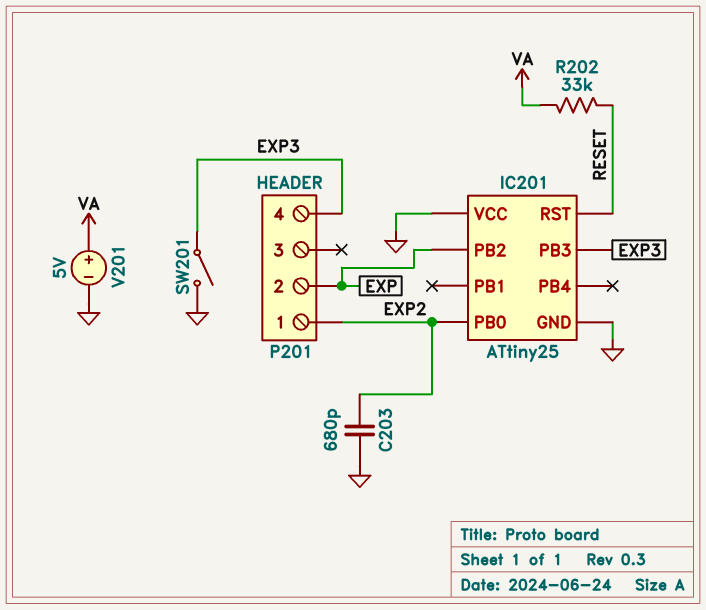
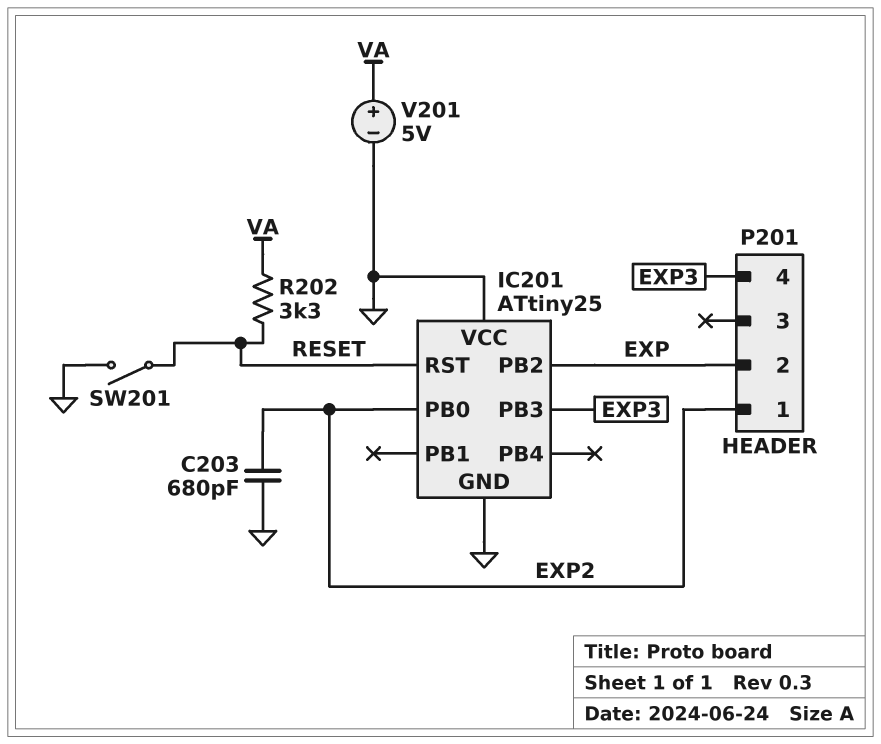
R202: 33k (RESET, VA) -> 3.3k (RESET, VA)
SW201: switch (EXP3, GND) -> switch (GND, RESET)

